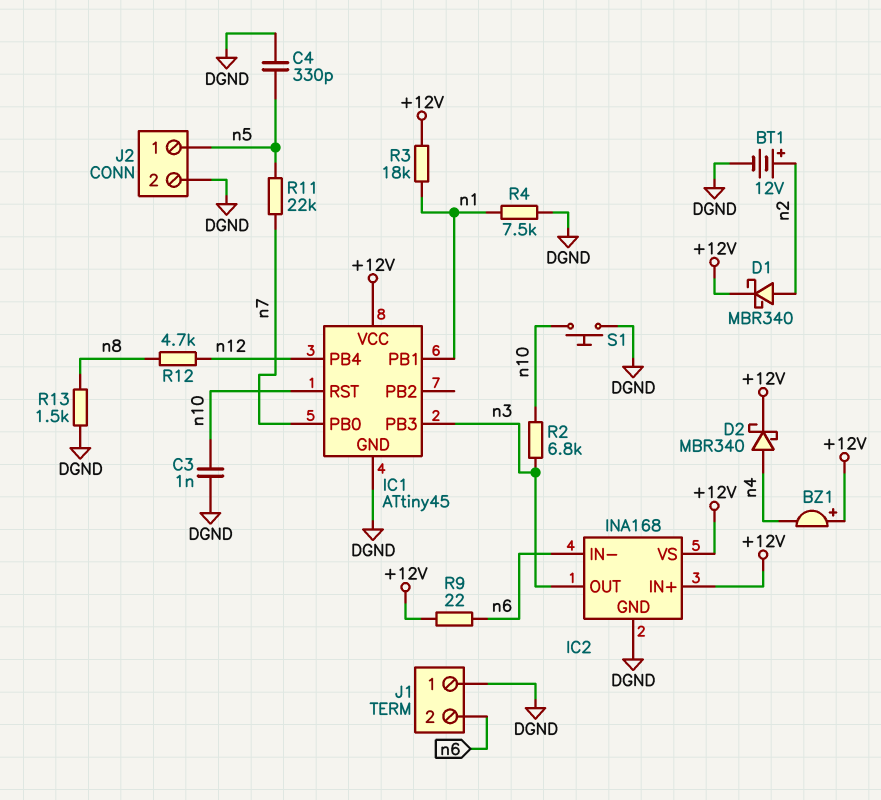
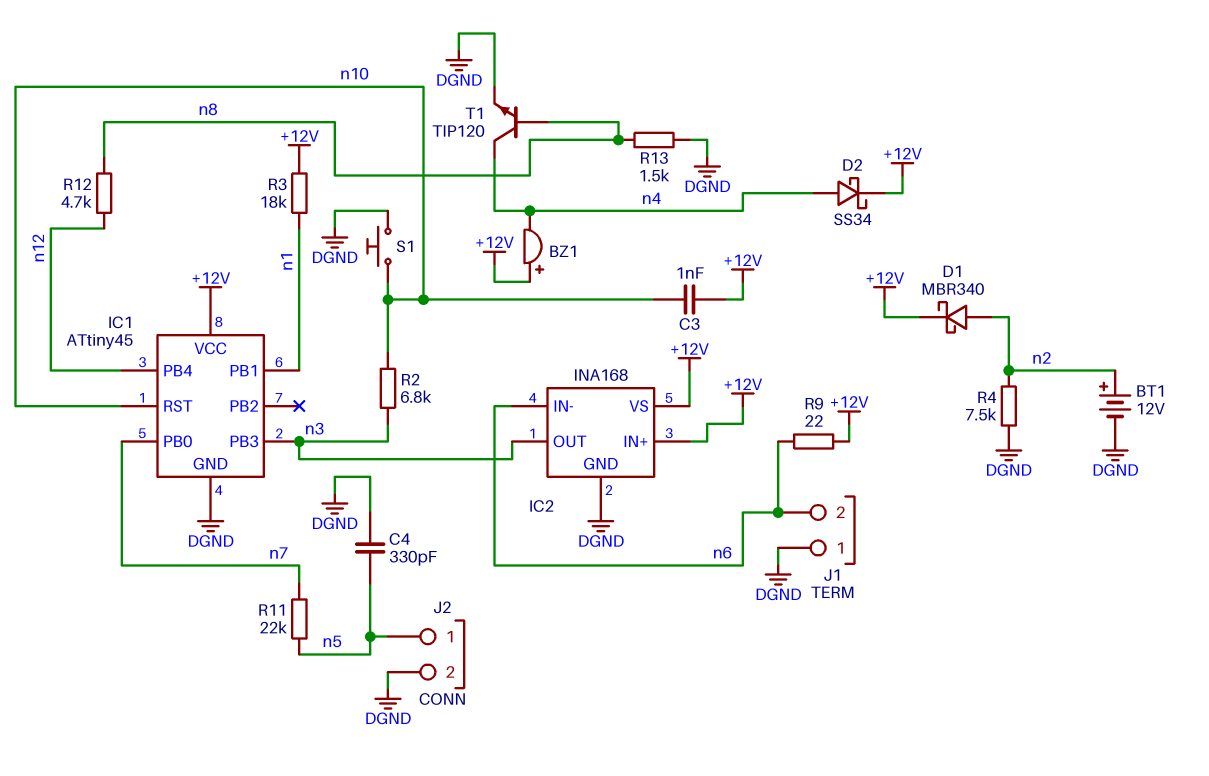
C3: 1nF (DGND, n10) -> 1nF (+12V, n10)
D2: schottky MBR340 (A n4, K +12V) -> schottky SS34 (A n4, K +12V)
R4: 7.5k (DGND, n1) -> 7.5k (DGND, n2)
T1: none -> NPN TIP120 (B n8, C n4, E DGND)

